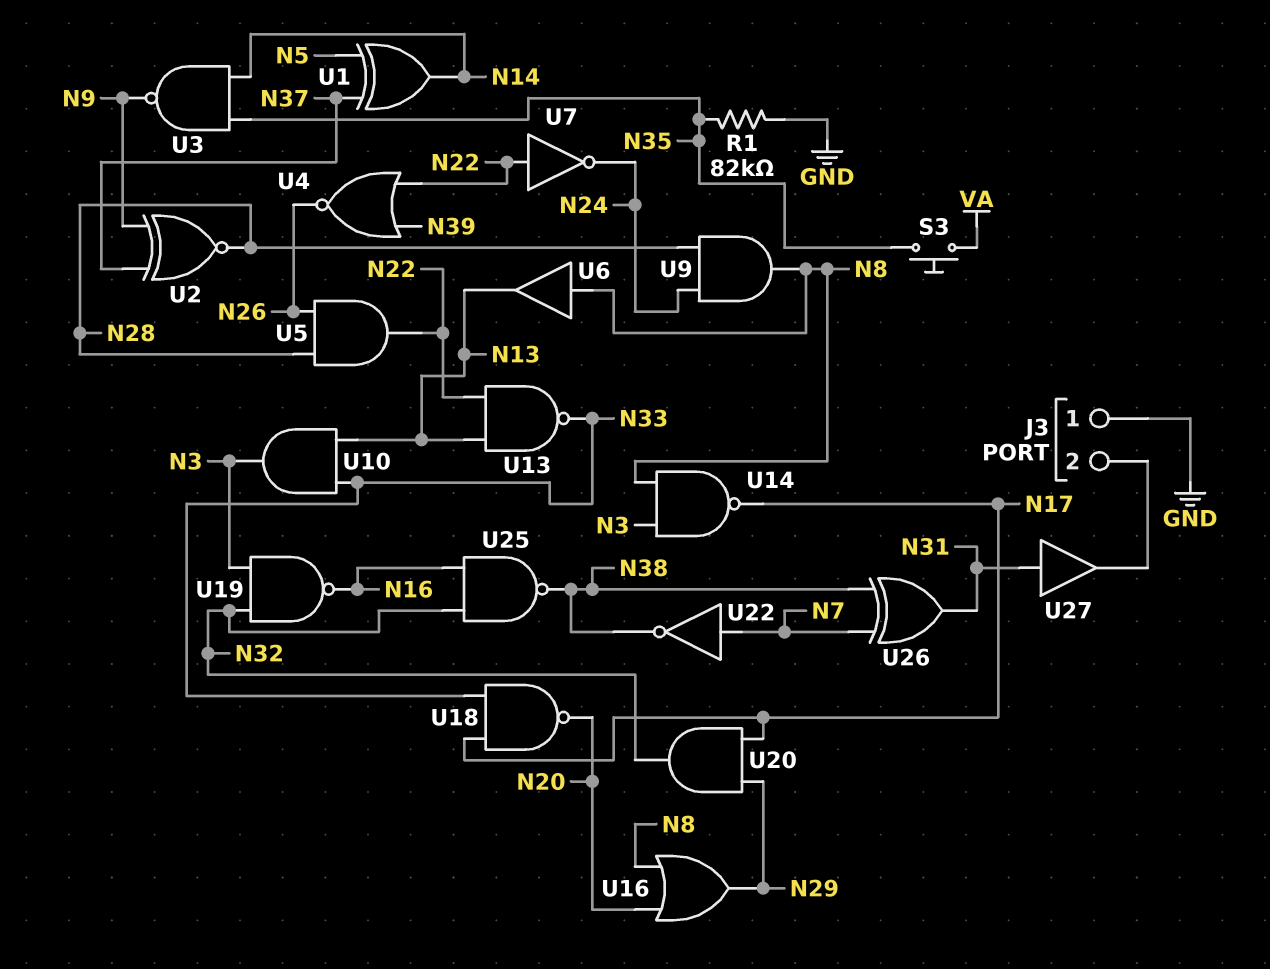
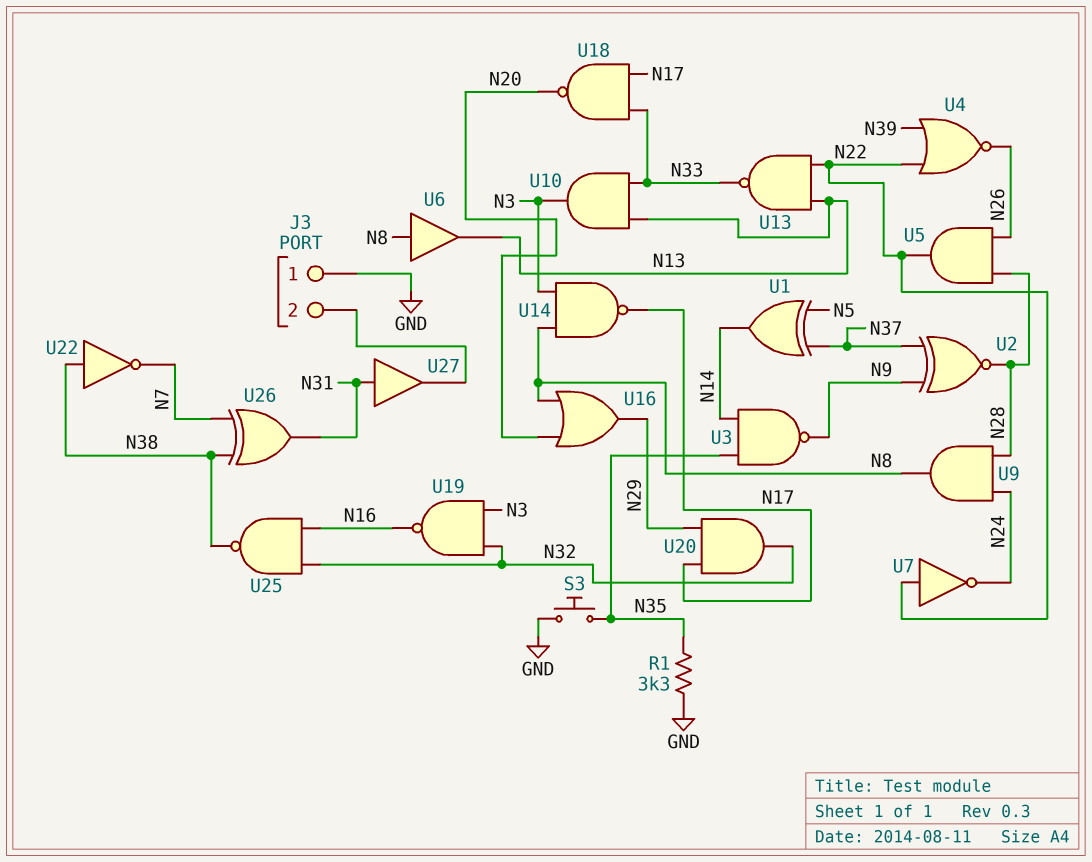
R1: 82k (GND, N35) -> 3.3k (GND, N35)
S3: button (N35, VA) -> button (GND, N35)
U22: NOT (in N7, out N38) -> NOT (in N38, out N7)

